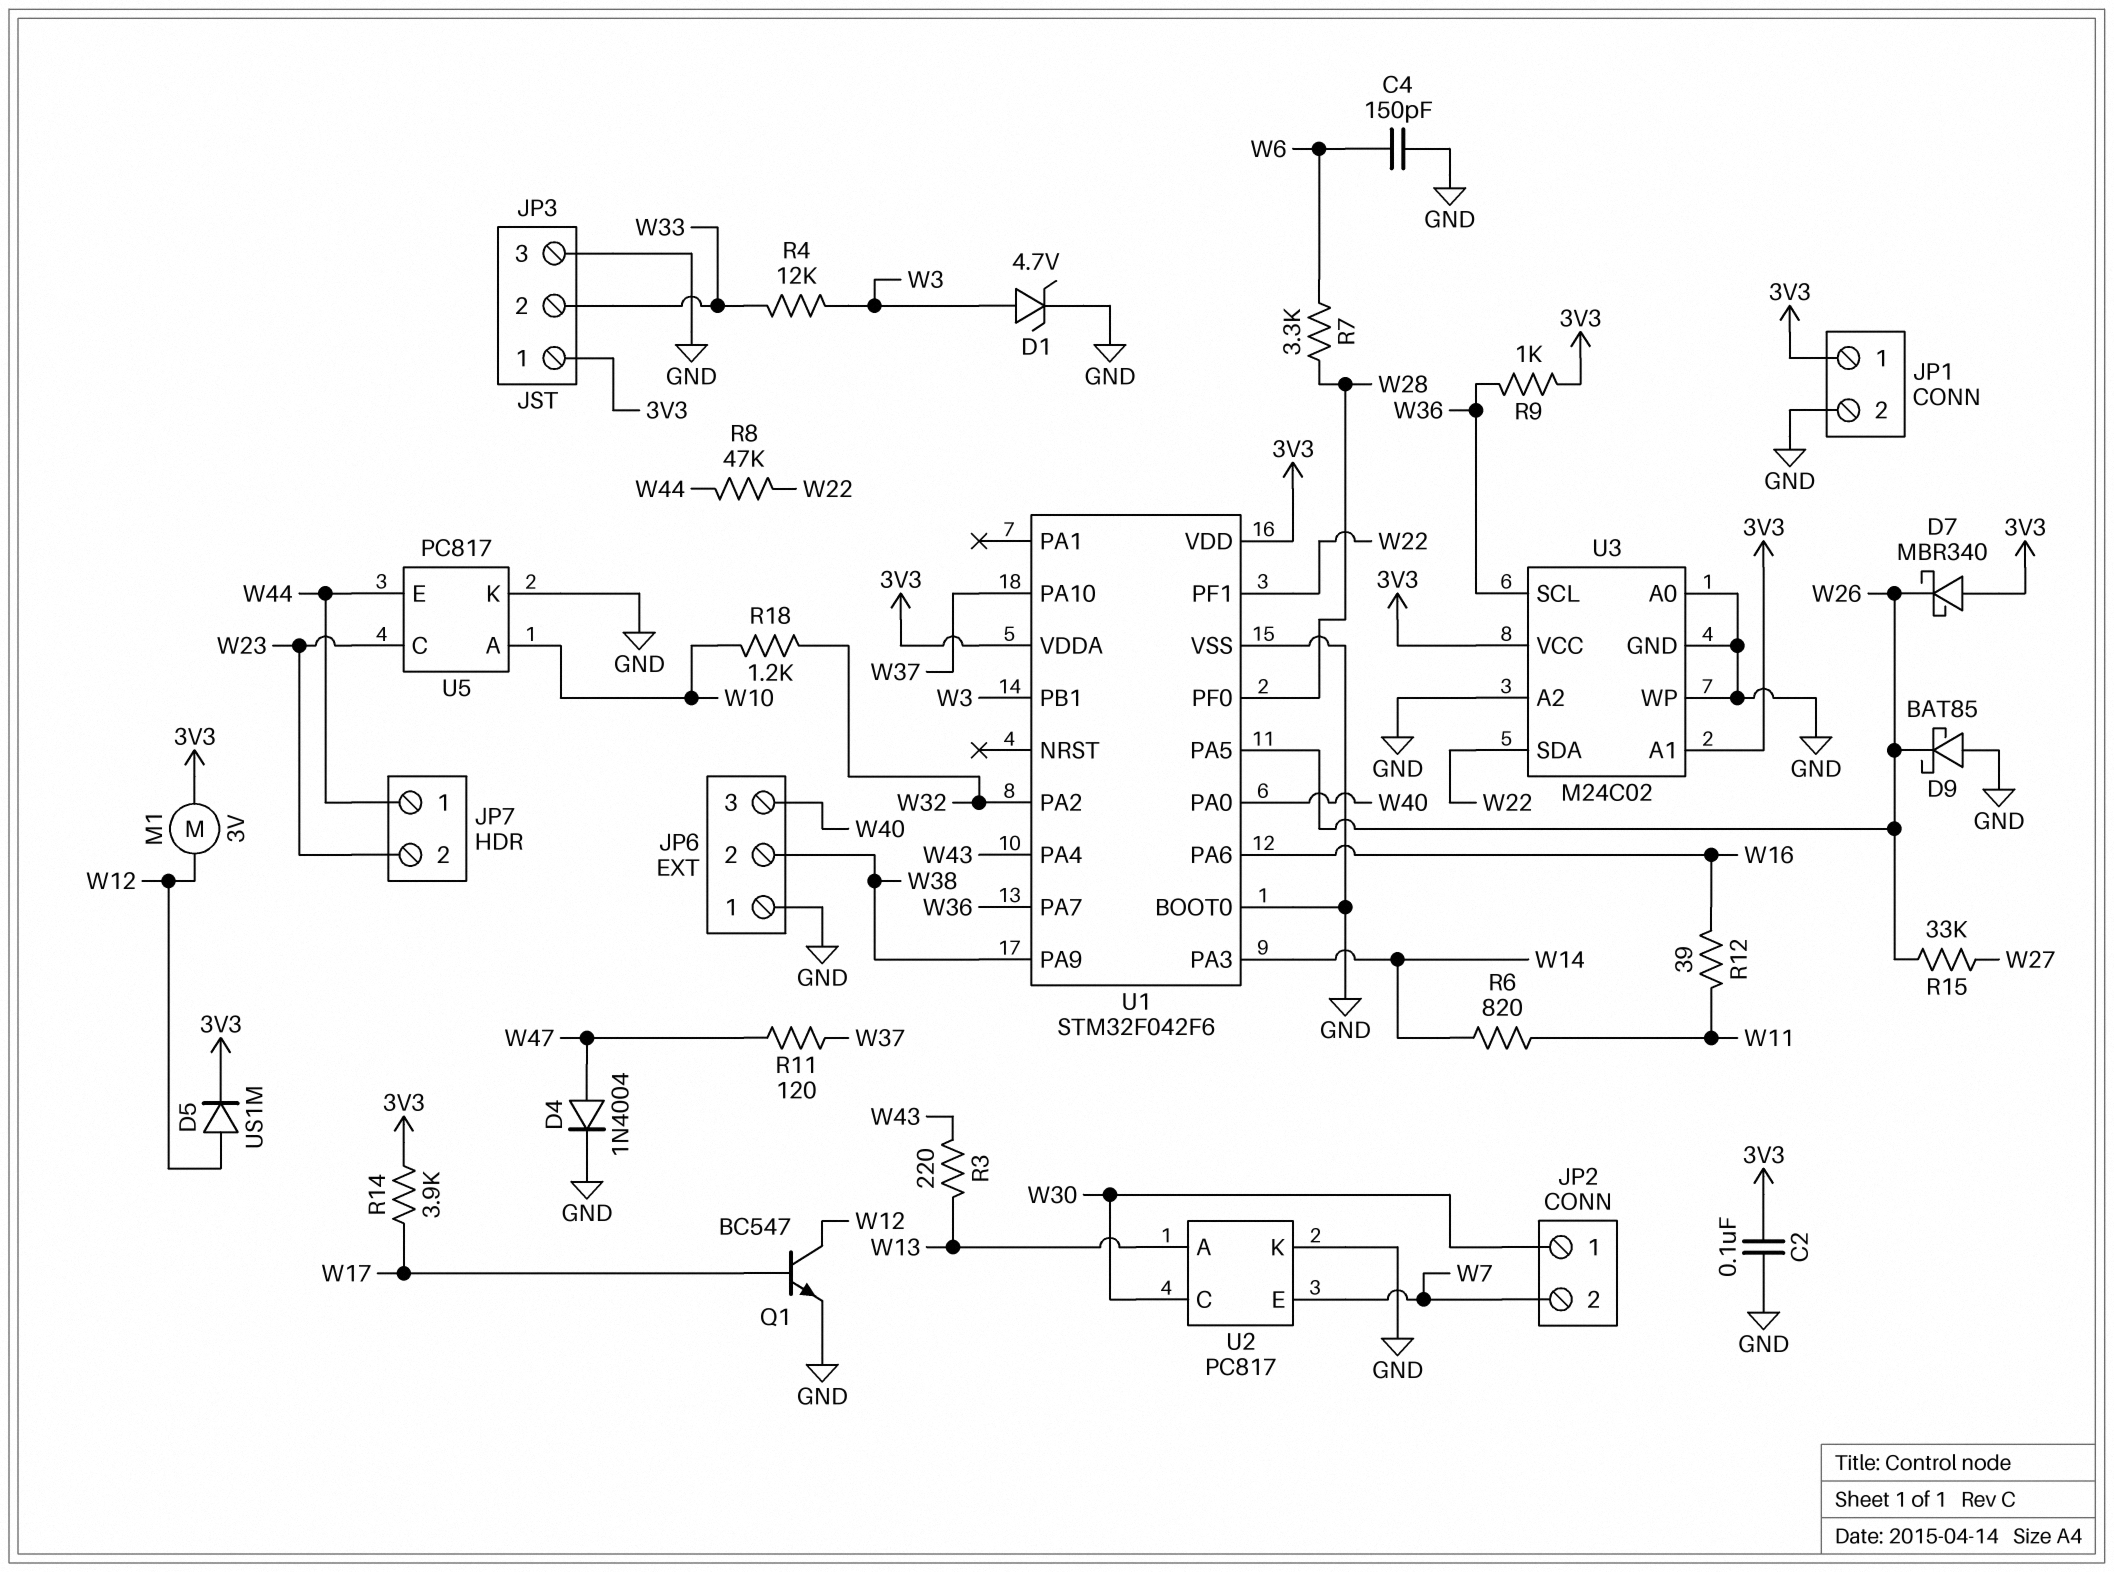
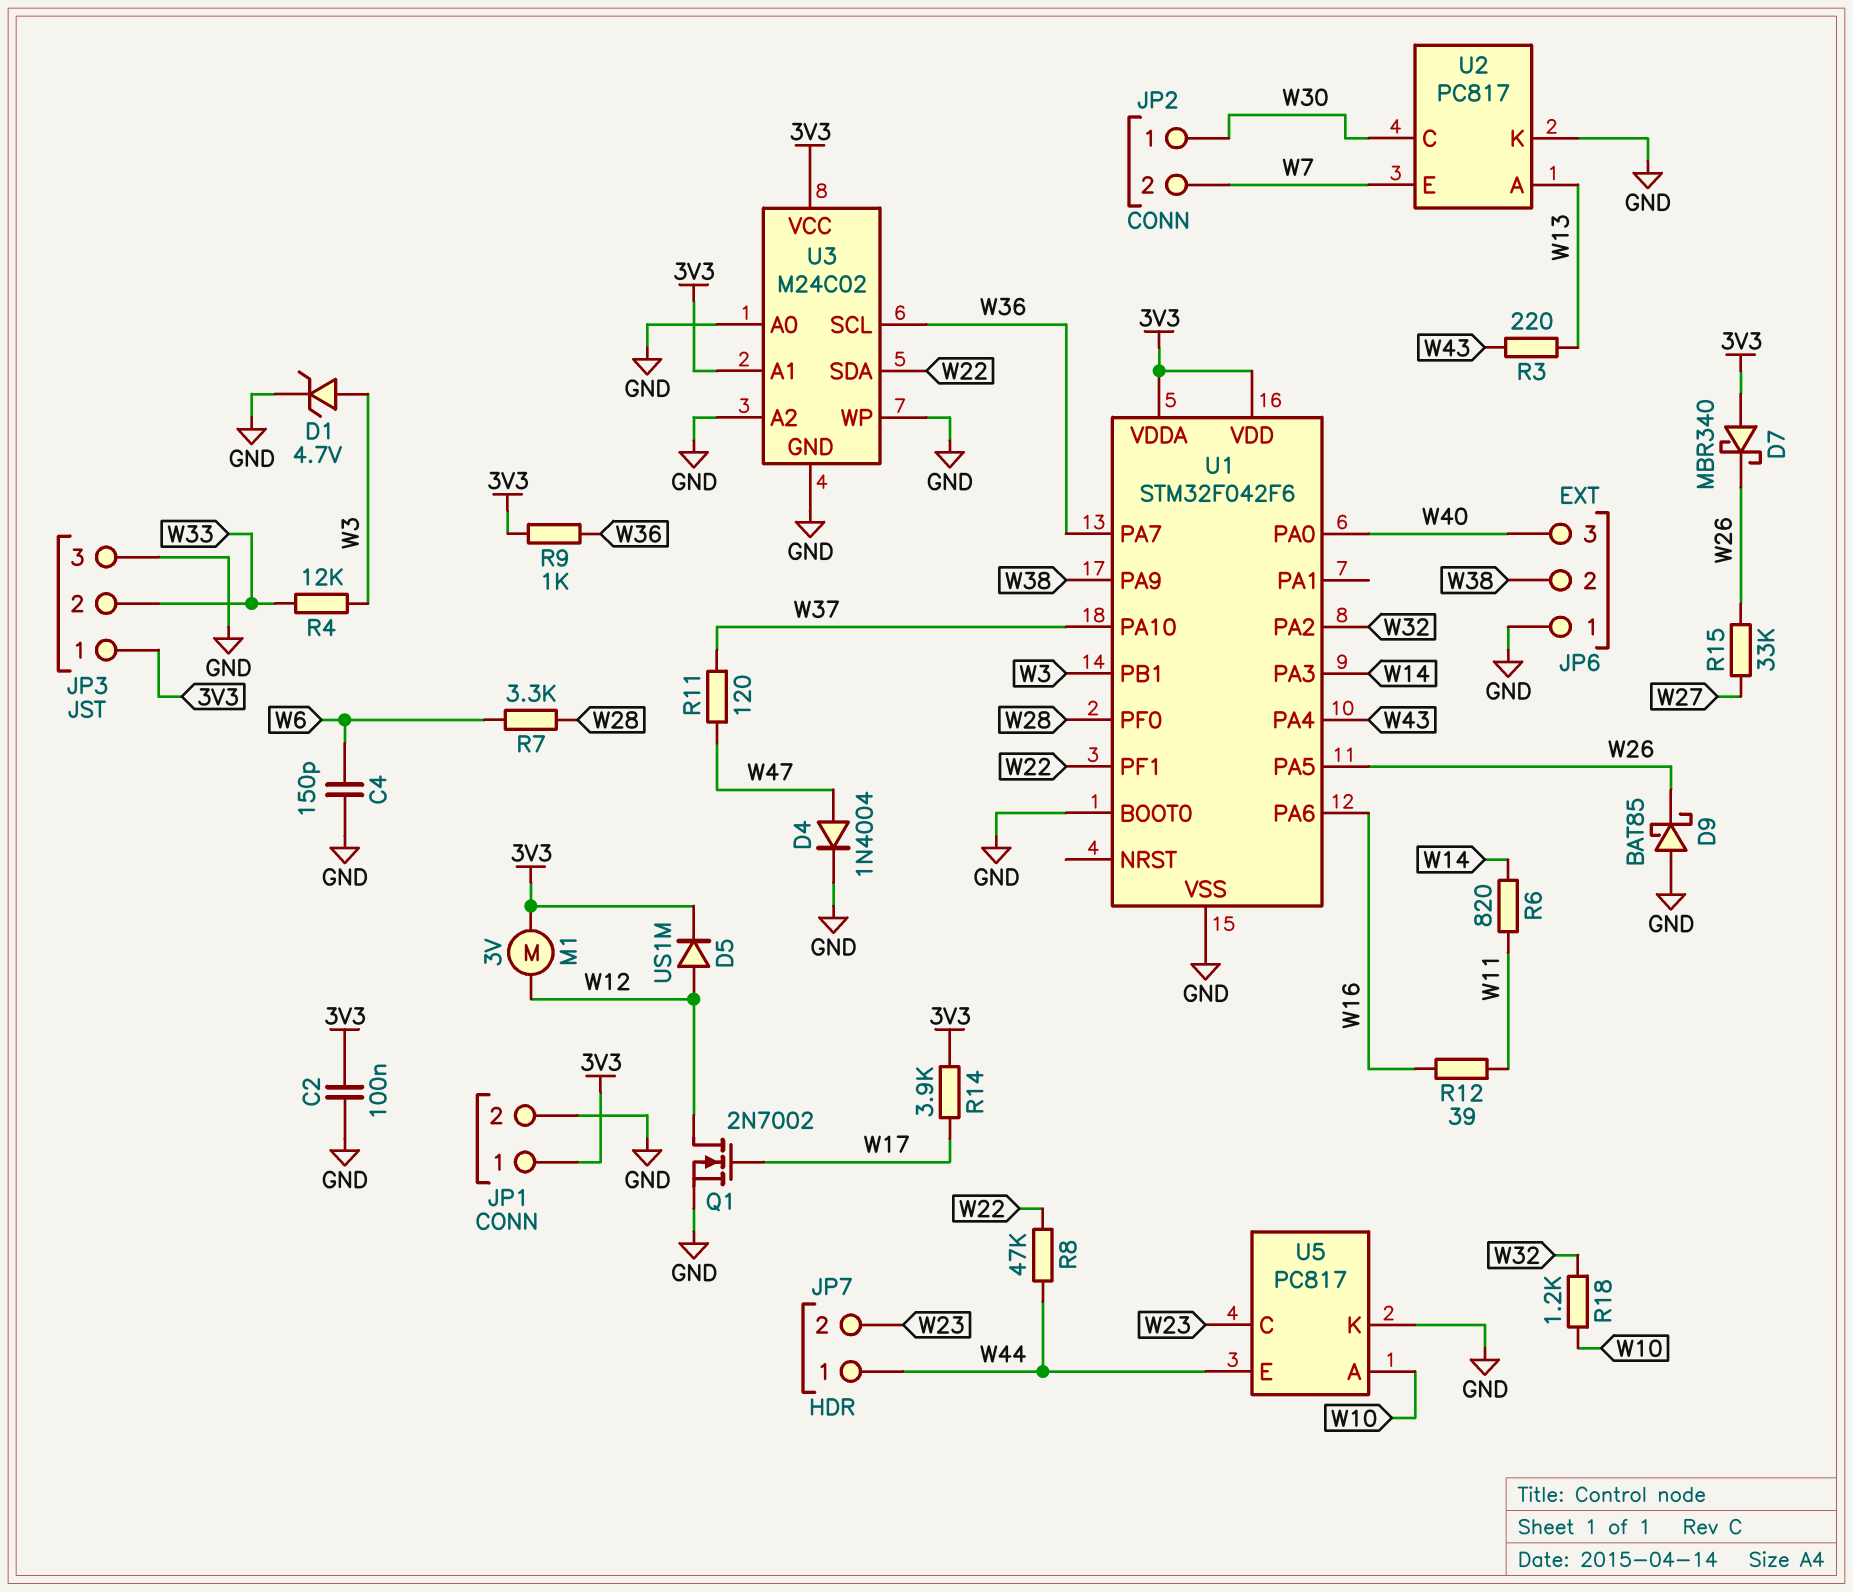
Q1: NPN BC547 (B W17, C W12, E GND) -> NMOS 2N7002 (G W17, D W12, S GND)

